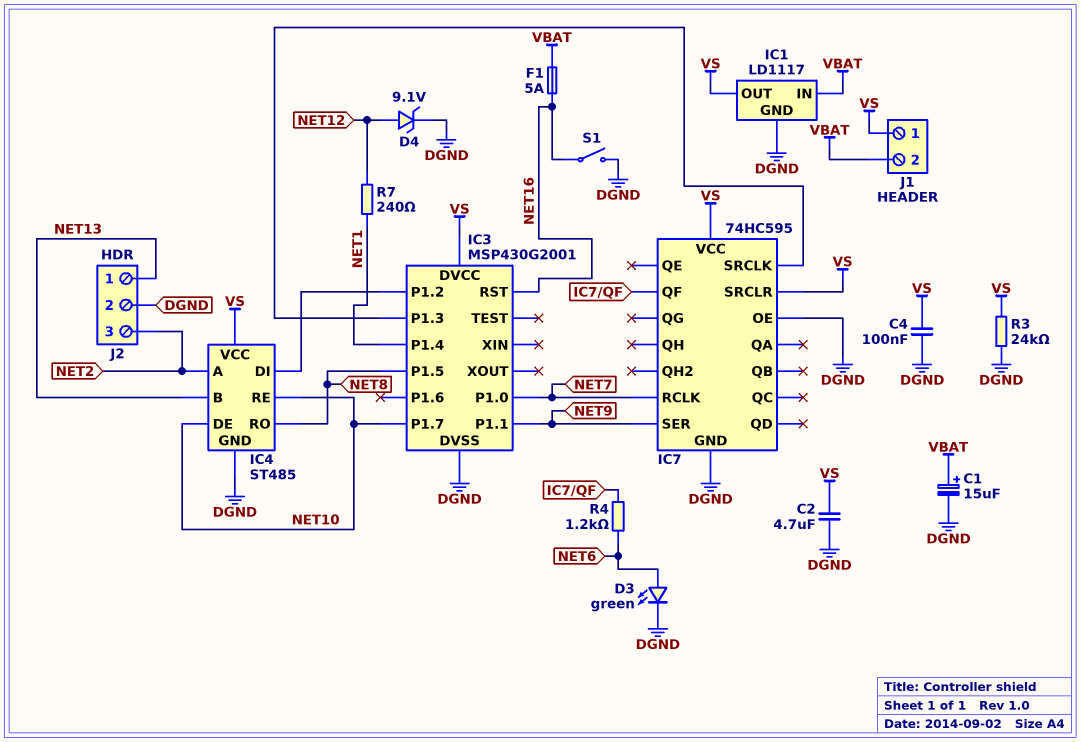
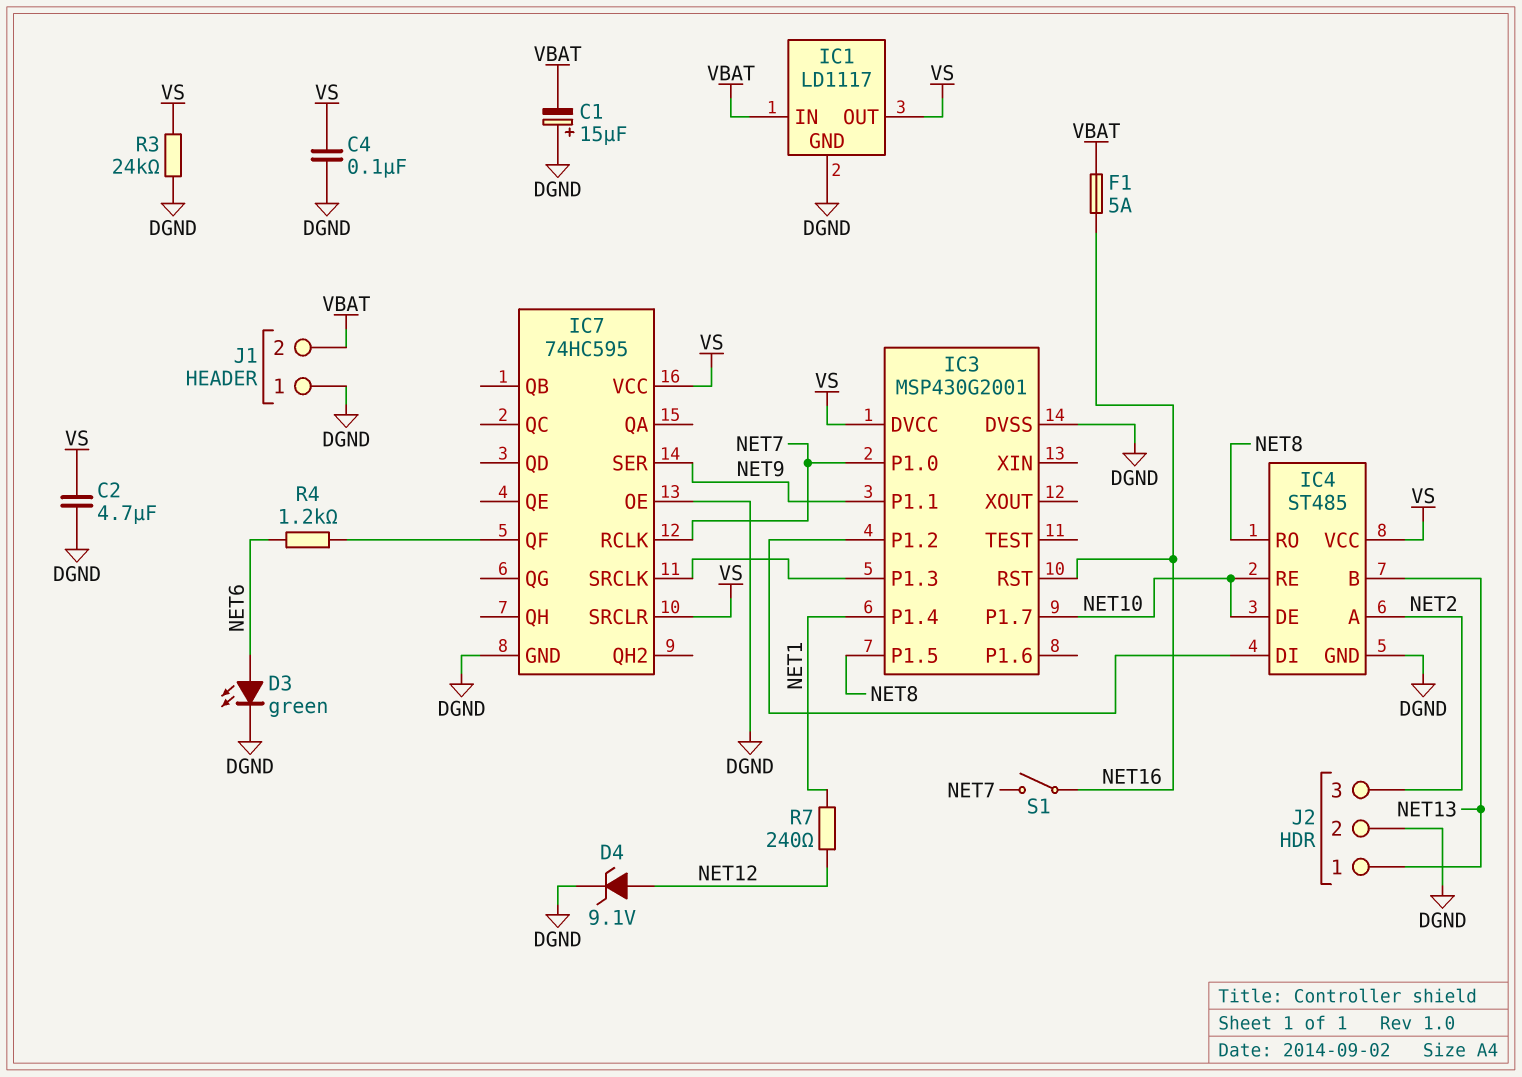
C1: 15uF (plus VBAT, minus DGND) -> 15uF (plus DGND, minus VBAT)
J1 pin 1: VS -> DGND
S1: switch (DGND, NET16) -> switch (NET7, NET16)

